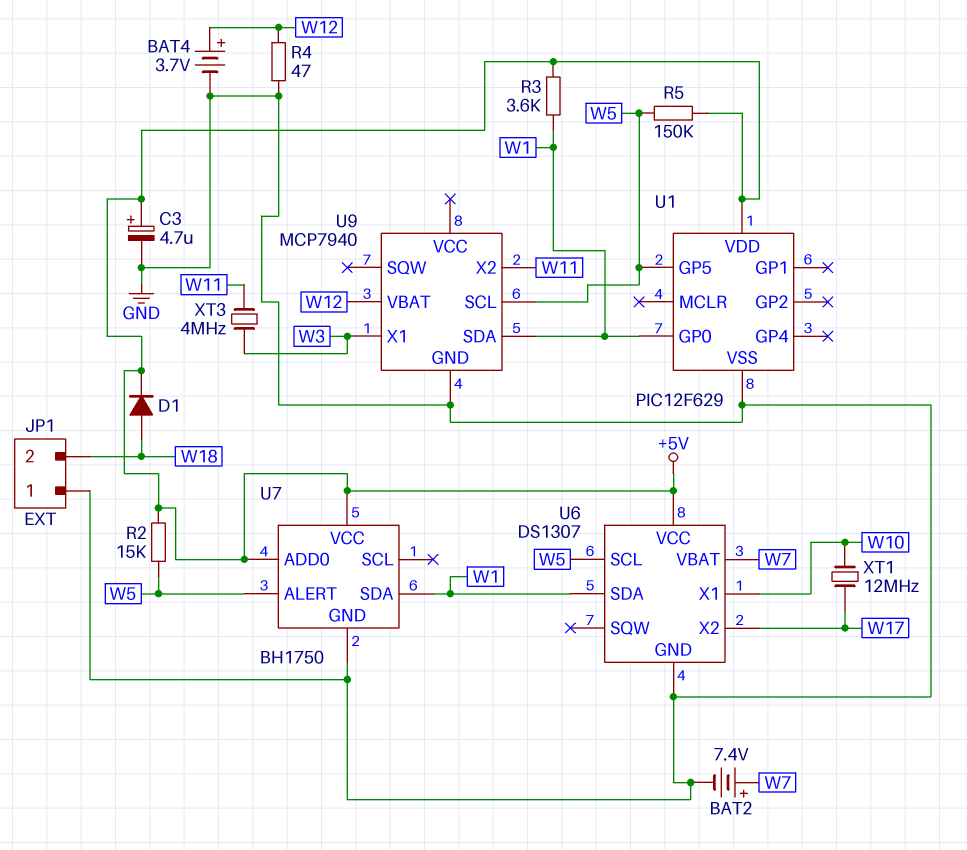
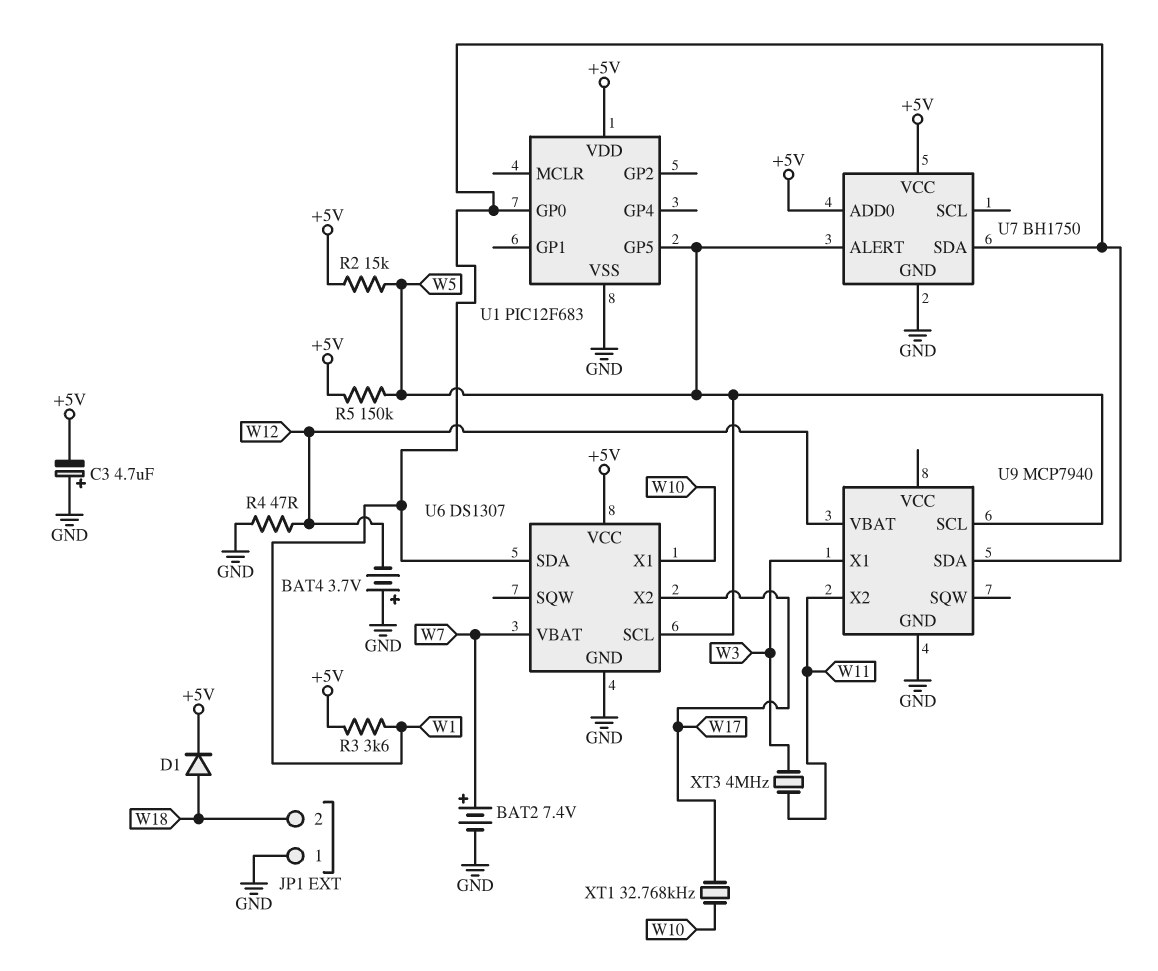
BAT4: 3.7V (plus W12, minus GND) -> 3.7V (plus GND, minus W12)
C3: 4.7uF (plus +5V, minus GND) -> 4.7uF (plus GND, minus +5V)
U1: PIC12F629 -> PIC12F683
XT1: 12MHz (W10, W17) -> 32.768kHz (W10, W17)

